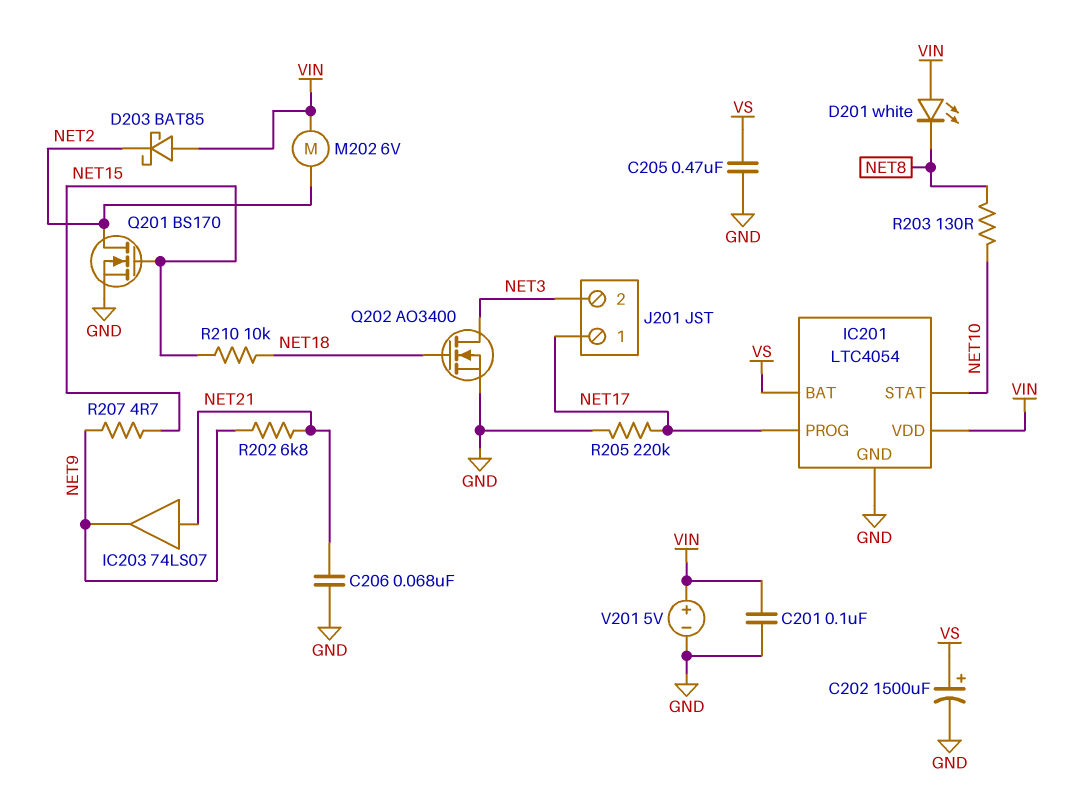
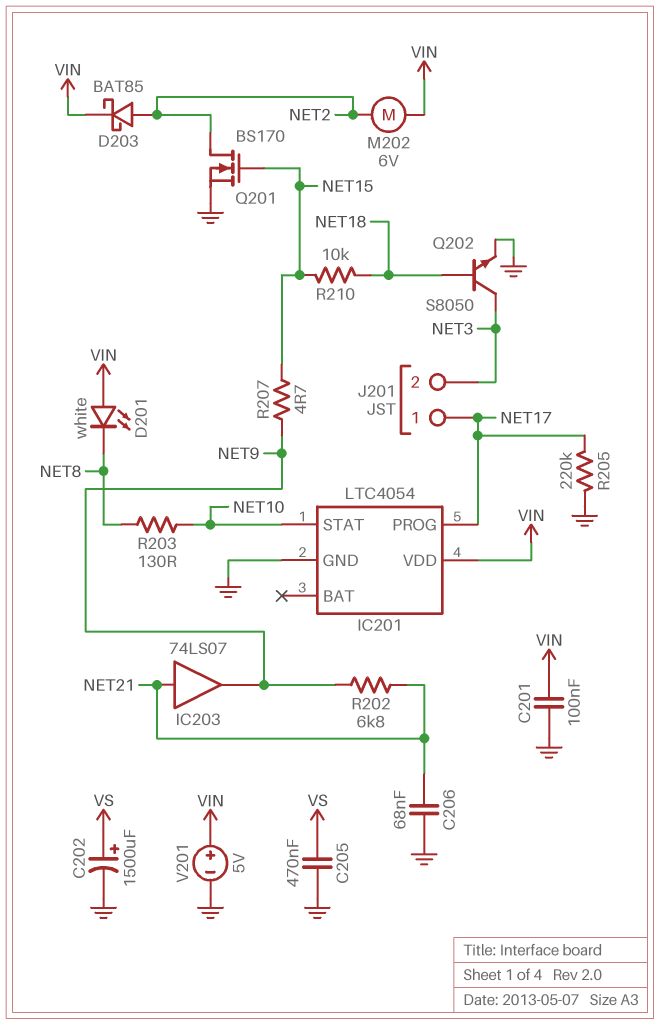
D203: schottky BAT85 (A VIN, K NET2) -> schottky BAT85 (A NET2, K VIN)
IC201 pin BAT: VS -> none
Q202: NMOS AO3400 (G NET18, D NET3, S GND) -> NPN S8050 (B NET18, C NET3, E GND)

